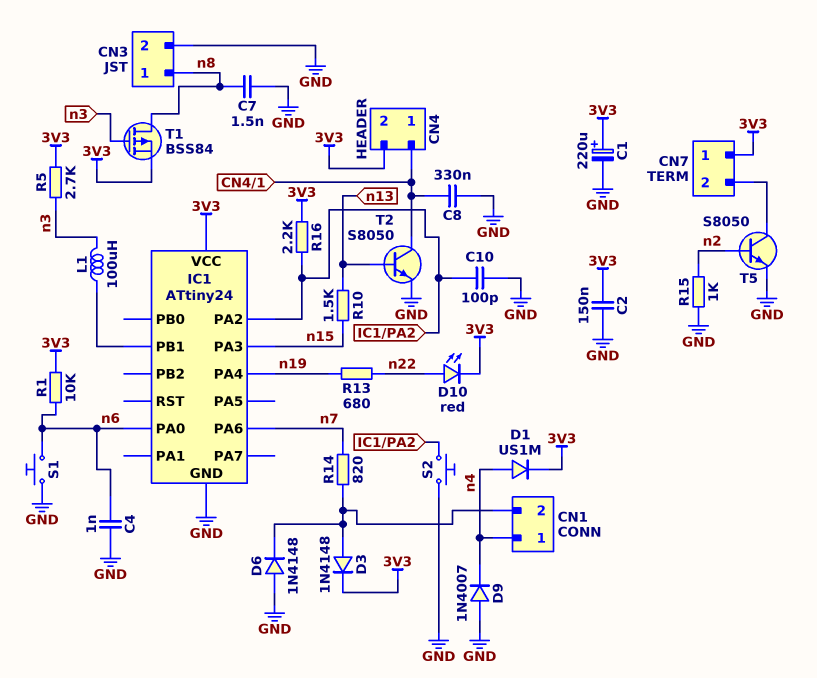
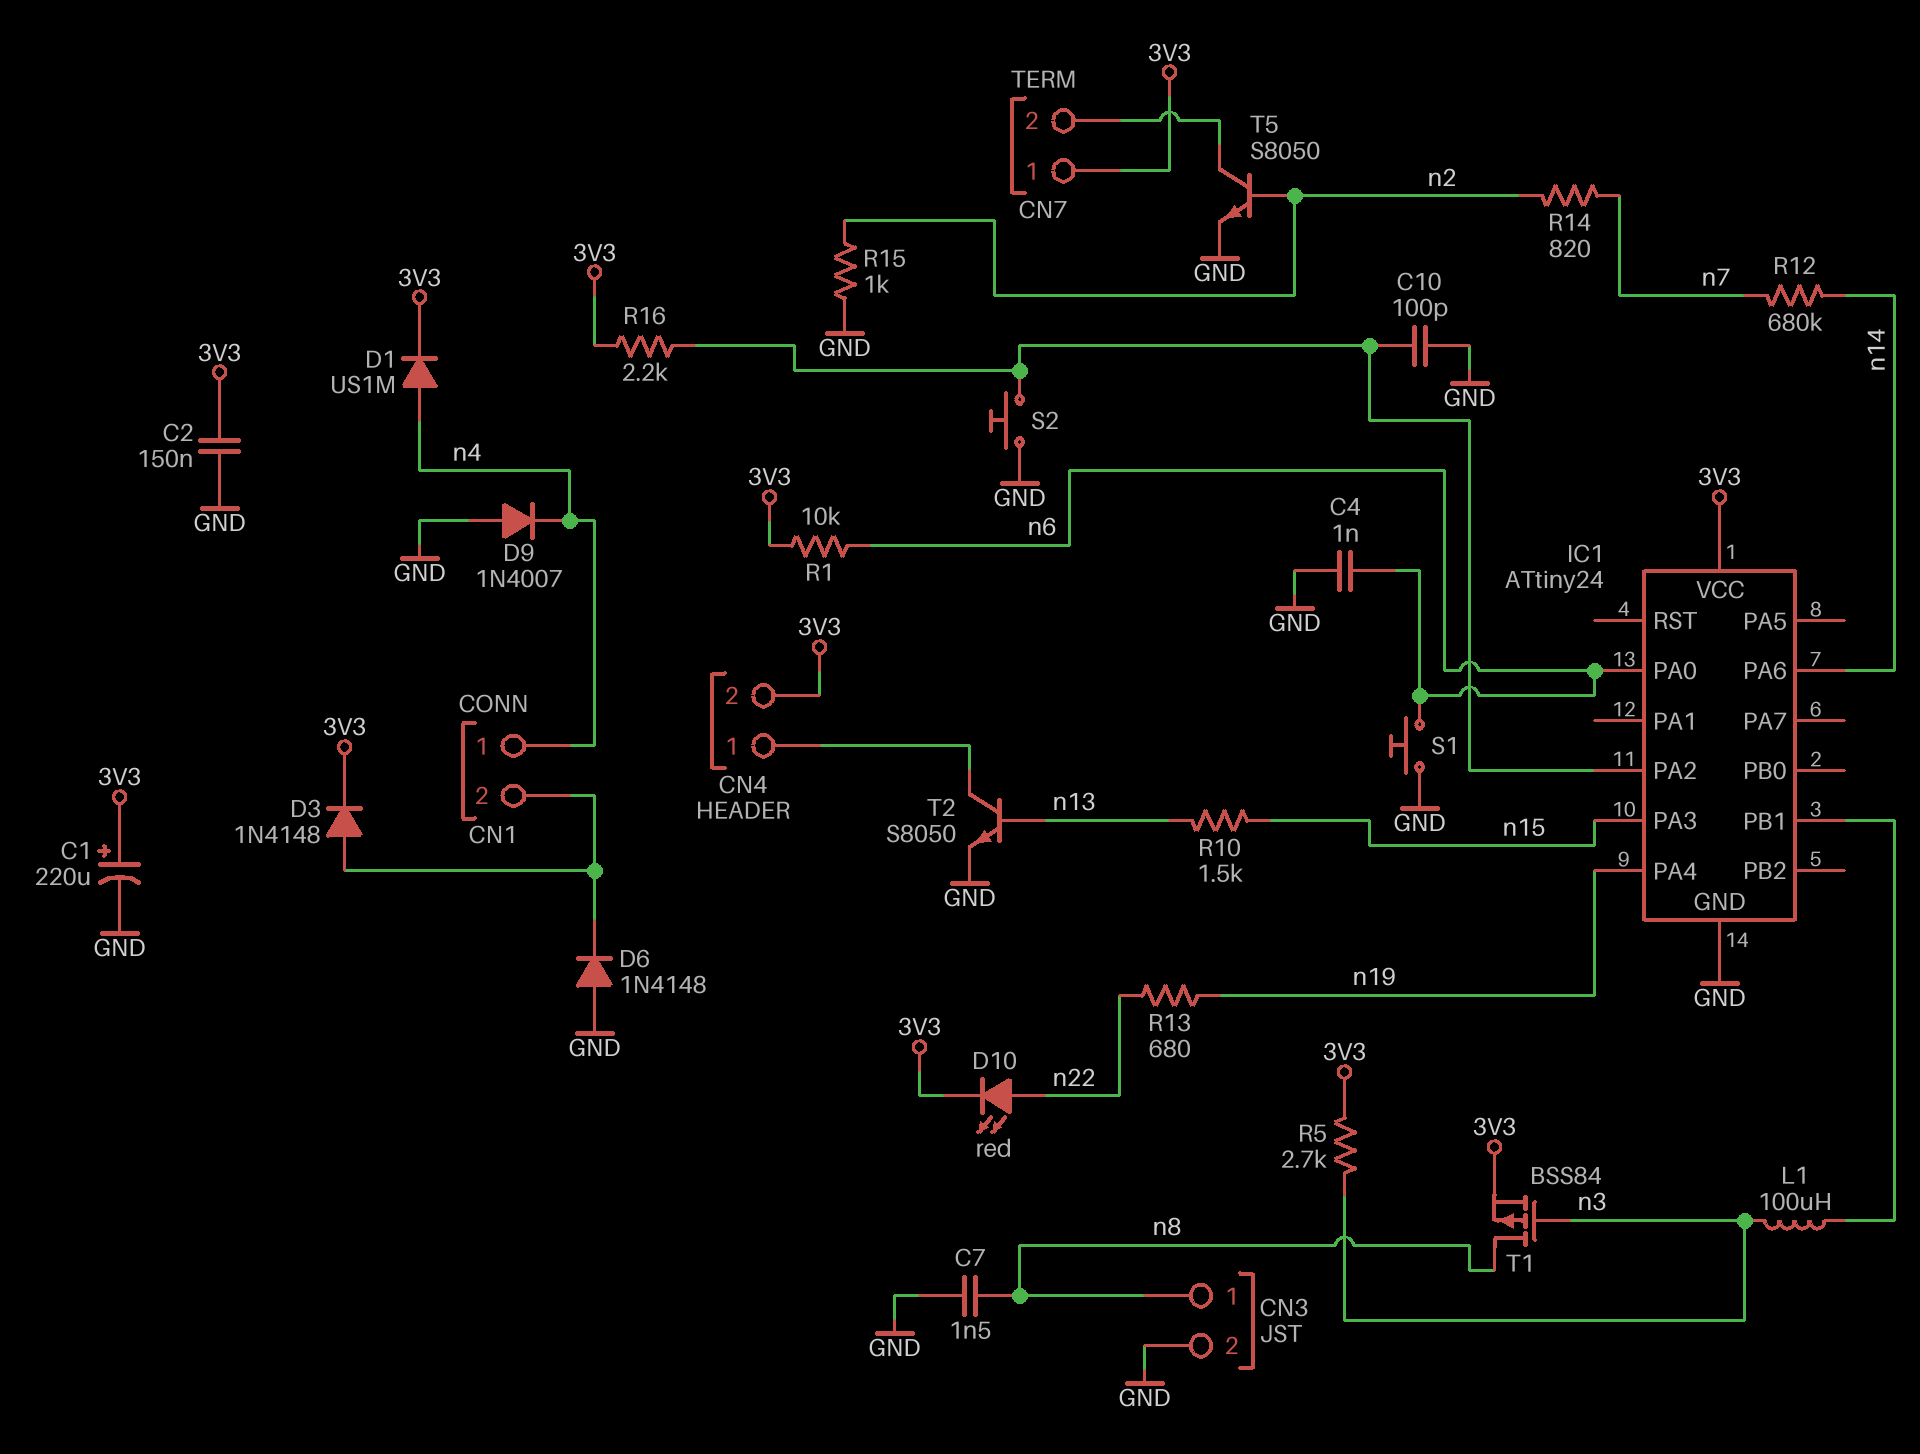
C8: 330nF (CN4/1, GND) -> none
IC1 pin PA6: n7 -> n14
R12: none -> 680k (n7, n14)
R14: 820 (CN1/2, n7) -> 820 (n2, n7)

